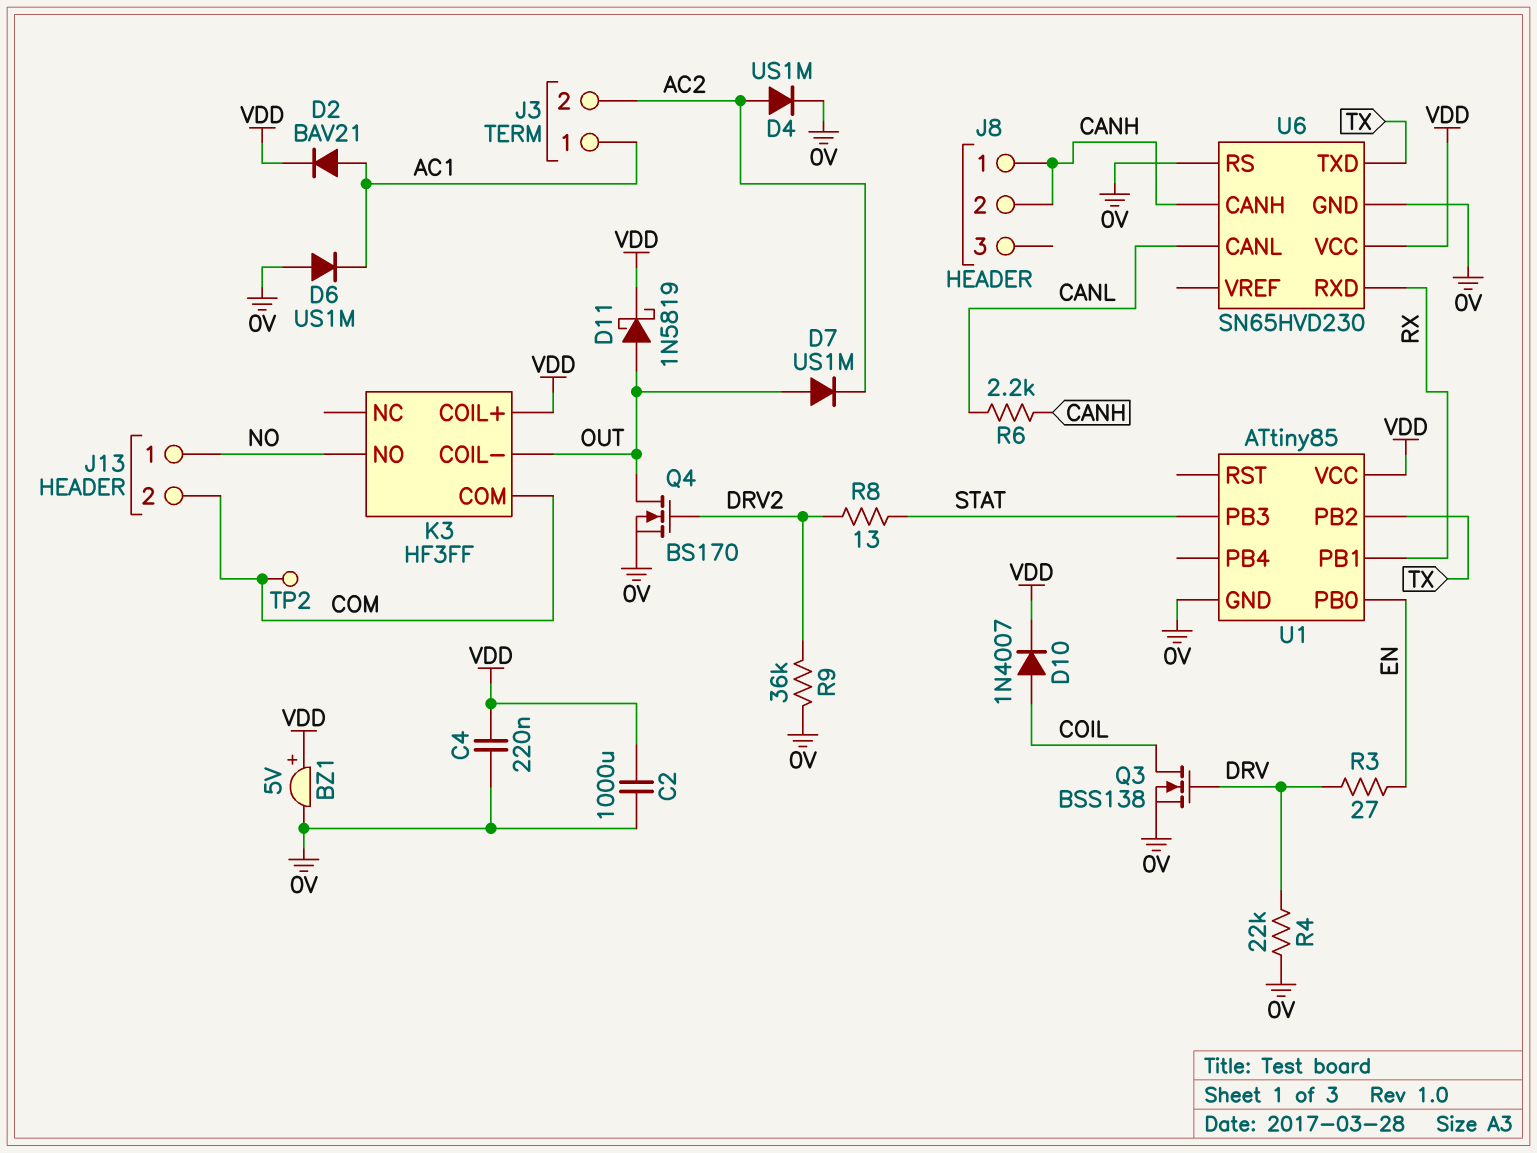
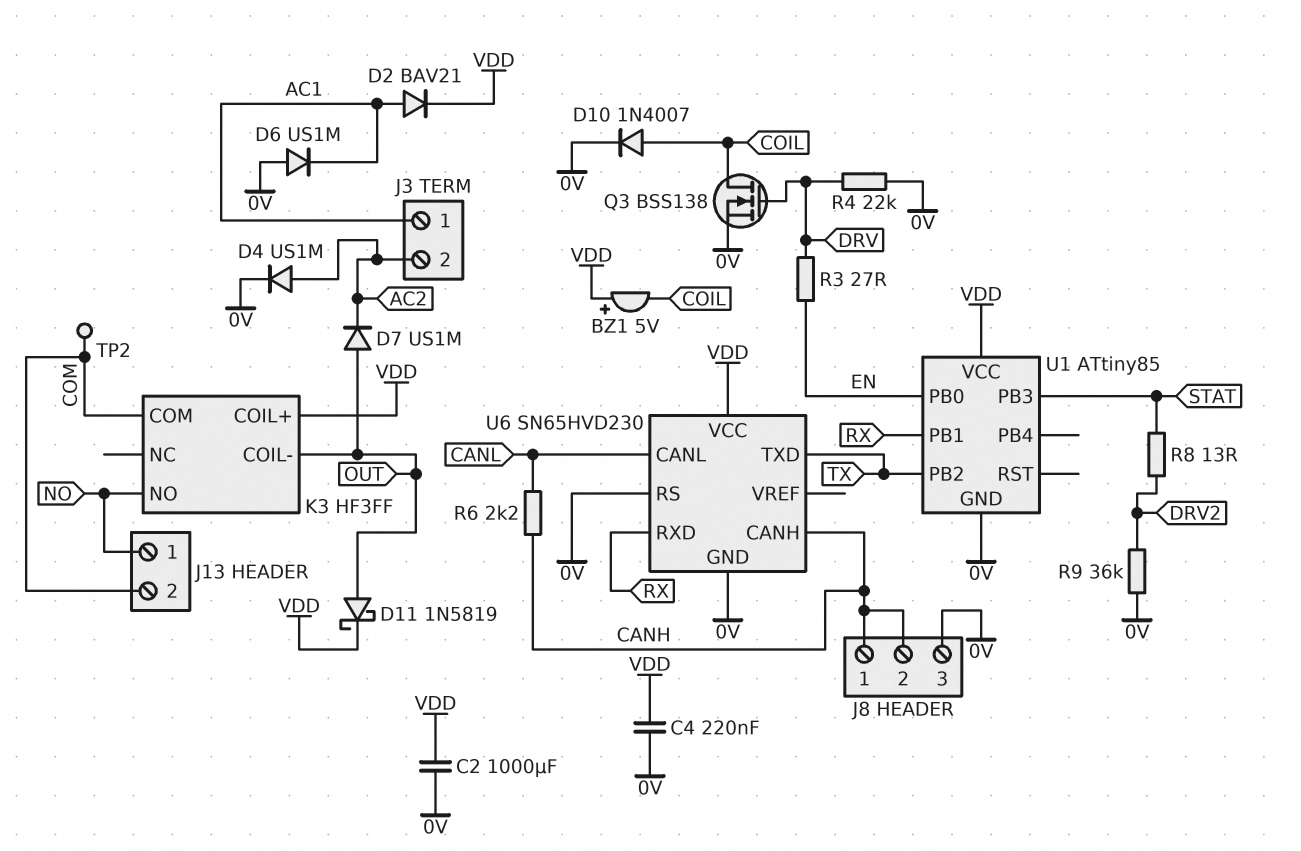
BZ1: buzzer 5V (plus VDD, minus 0V) -> buzzer 5V (plus VDD, minus COIL)
D10: diode 1N4007 (A COIL, K VDD) -> diode 1N4007 (A COIL, K 0V)
J8 pin 3: none -> 0V
Q4: NMOS BS170 (G DRV2, D OUT, S 0V) -> none

